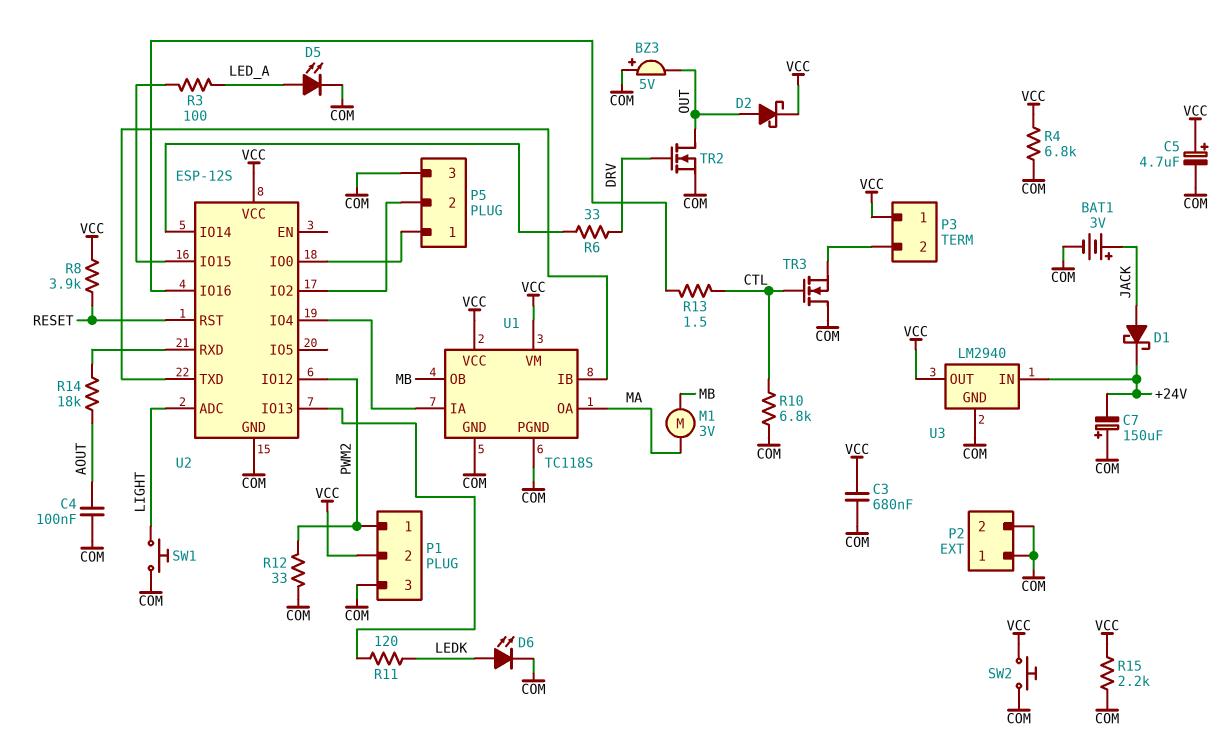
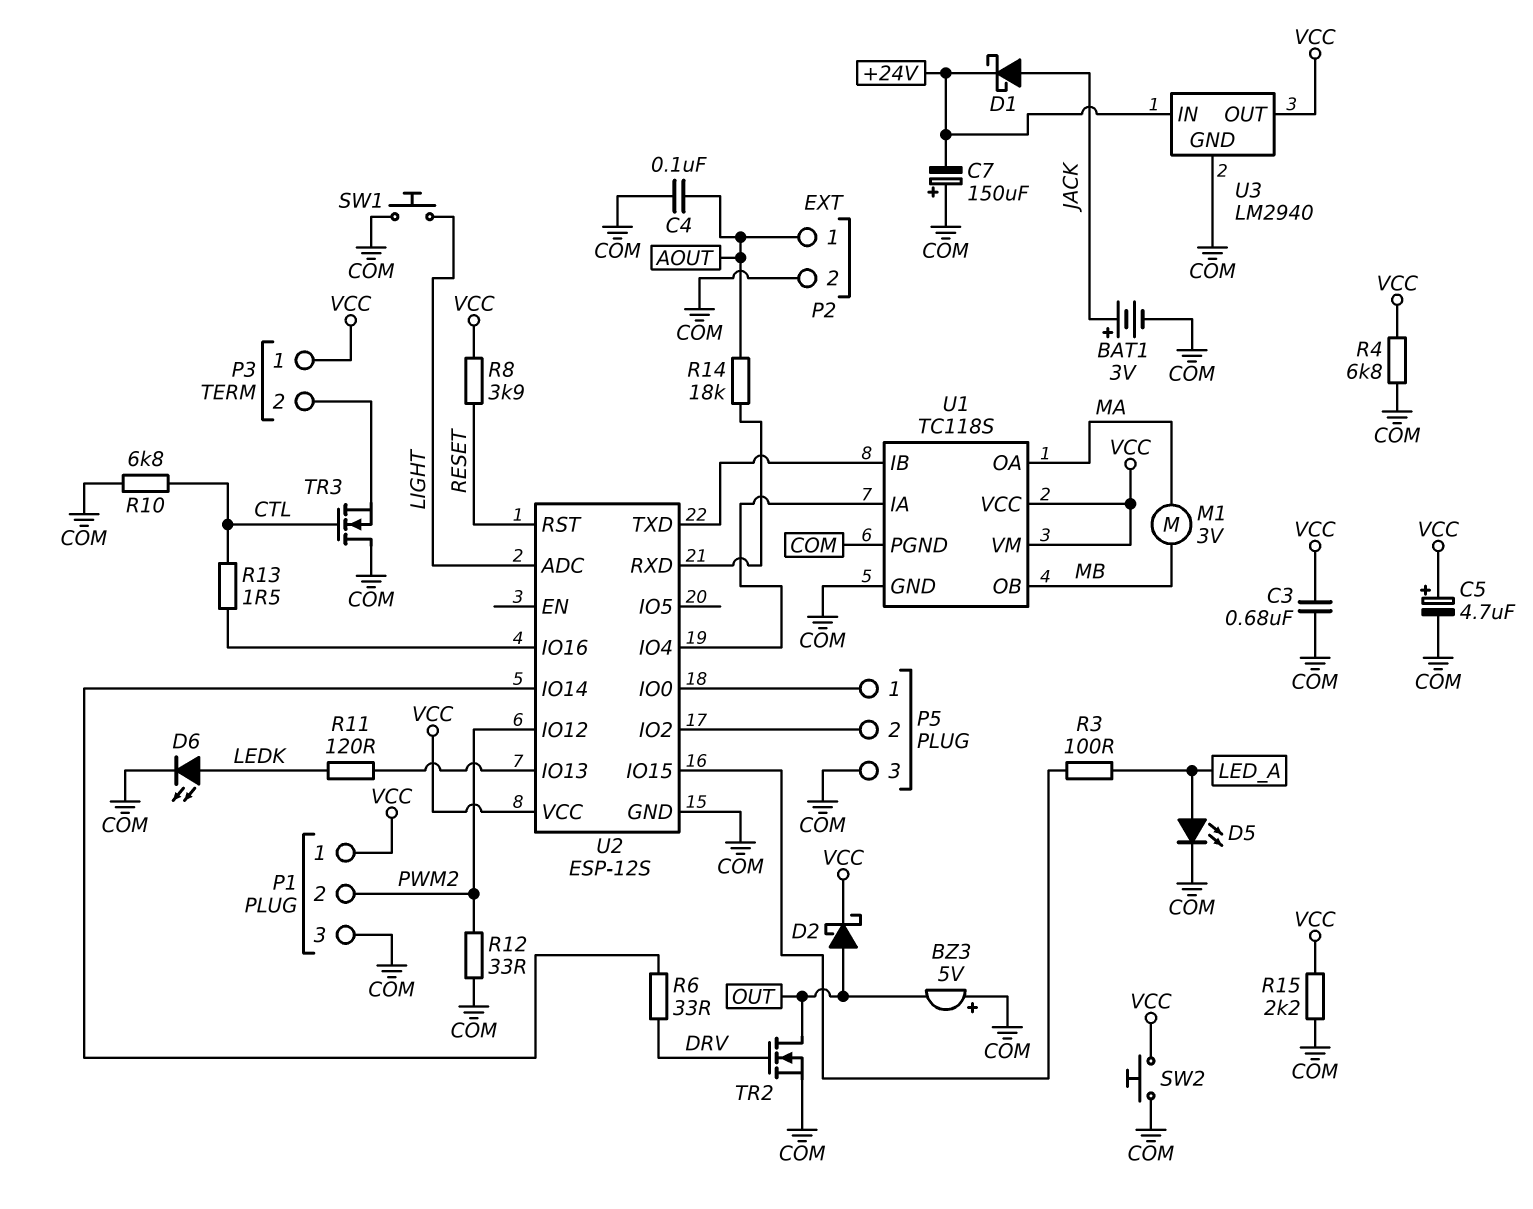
P1 pin 1: PWM2 -> VCC
P1 pin 2: VCC -> PWM2
P2 pin 1: COM -> AOUT

